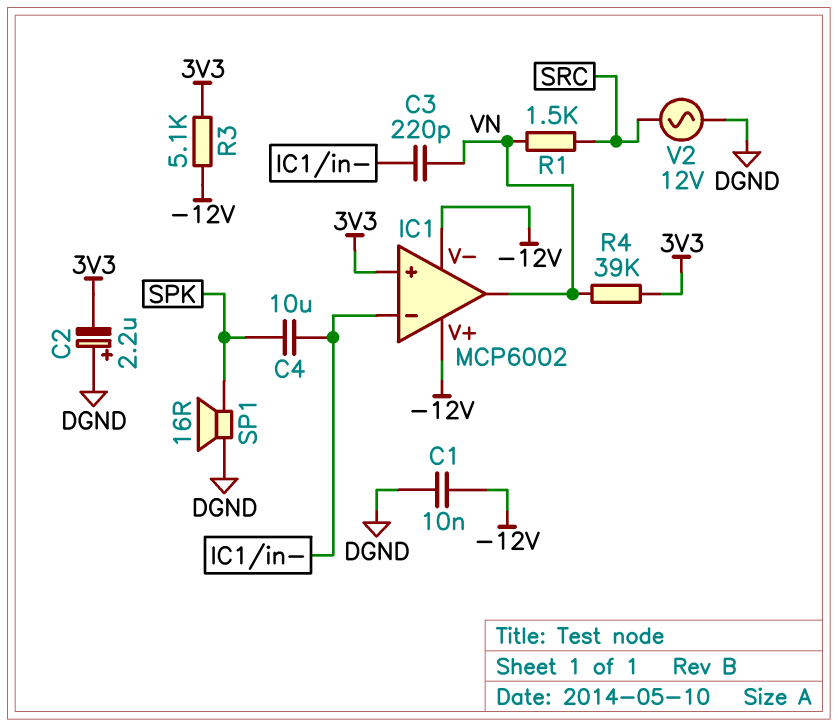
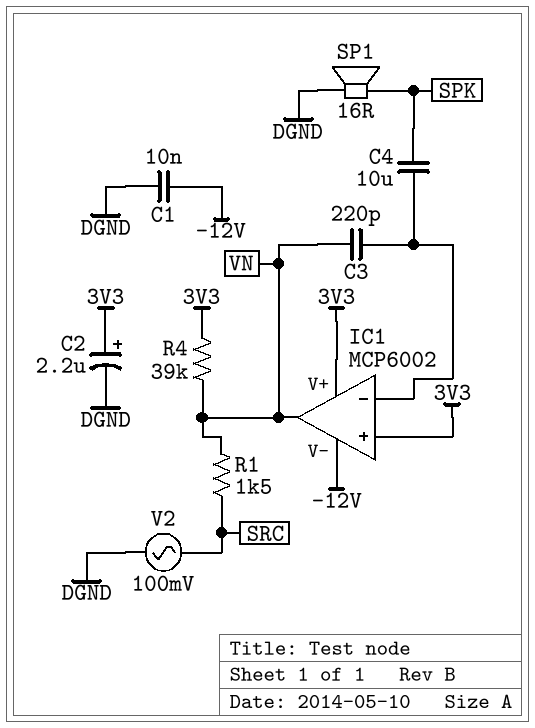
C2: 2.2uF (plus DGND, minus 3V3) -> 2.2uF (plus 3V3, minus DGND)
IC1 pin V+: -12V -> 3V3
R3: 5.1k (-12V, 3V3) -> none
V2: AC 12V (DGND, SRC) -> AC 100mV (DGND, SRC)

